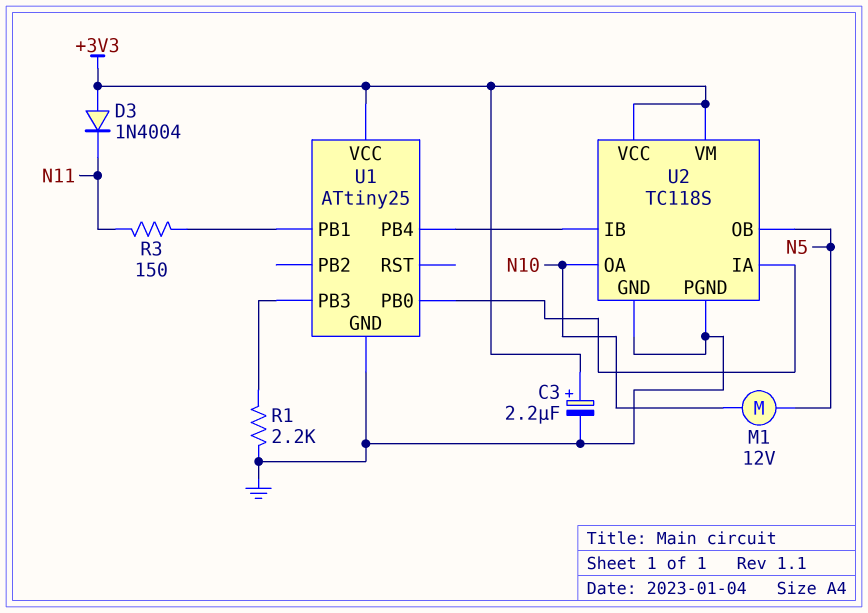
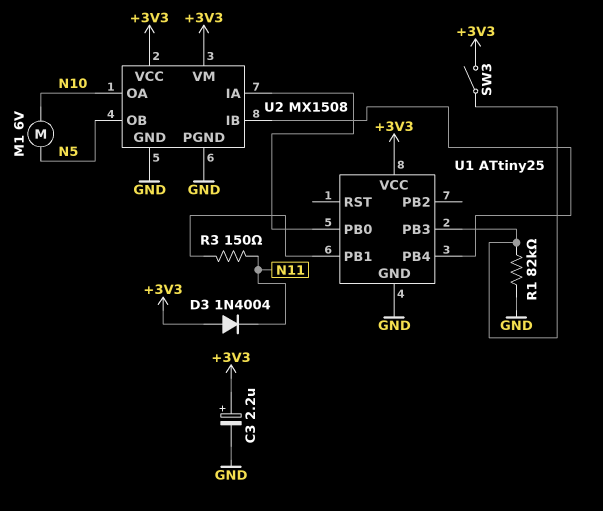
M1: motor 12V (N5, N10) -> motor 6V (N5, N10)
R1: 2.2k (GND, U1/PB3) -> 82k (GND, U1/PB3)
SW3: none -> switch (+3V3, U1/PB3)
U2: TC118S -> MX1508

